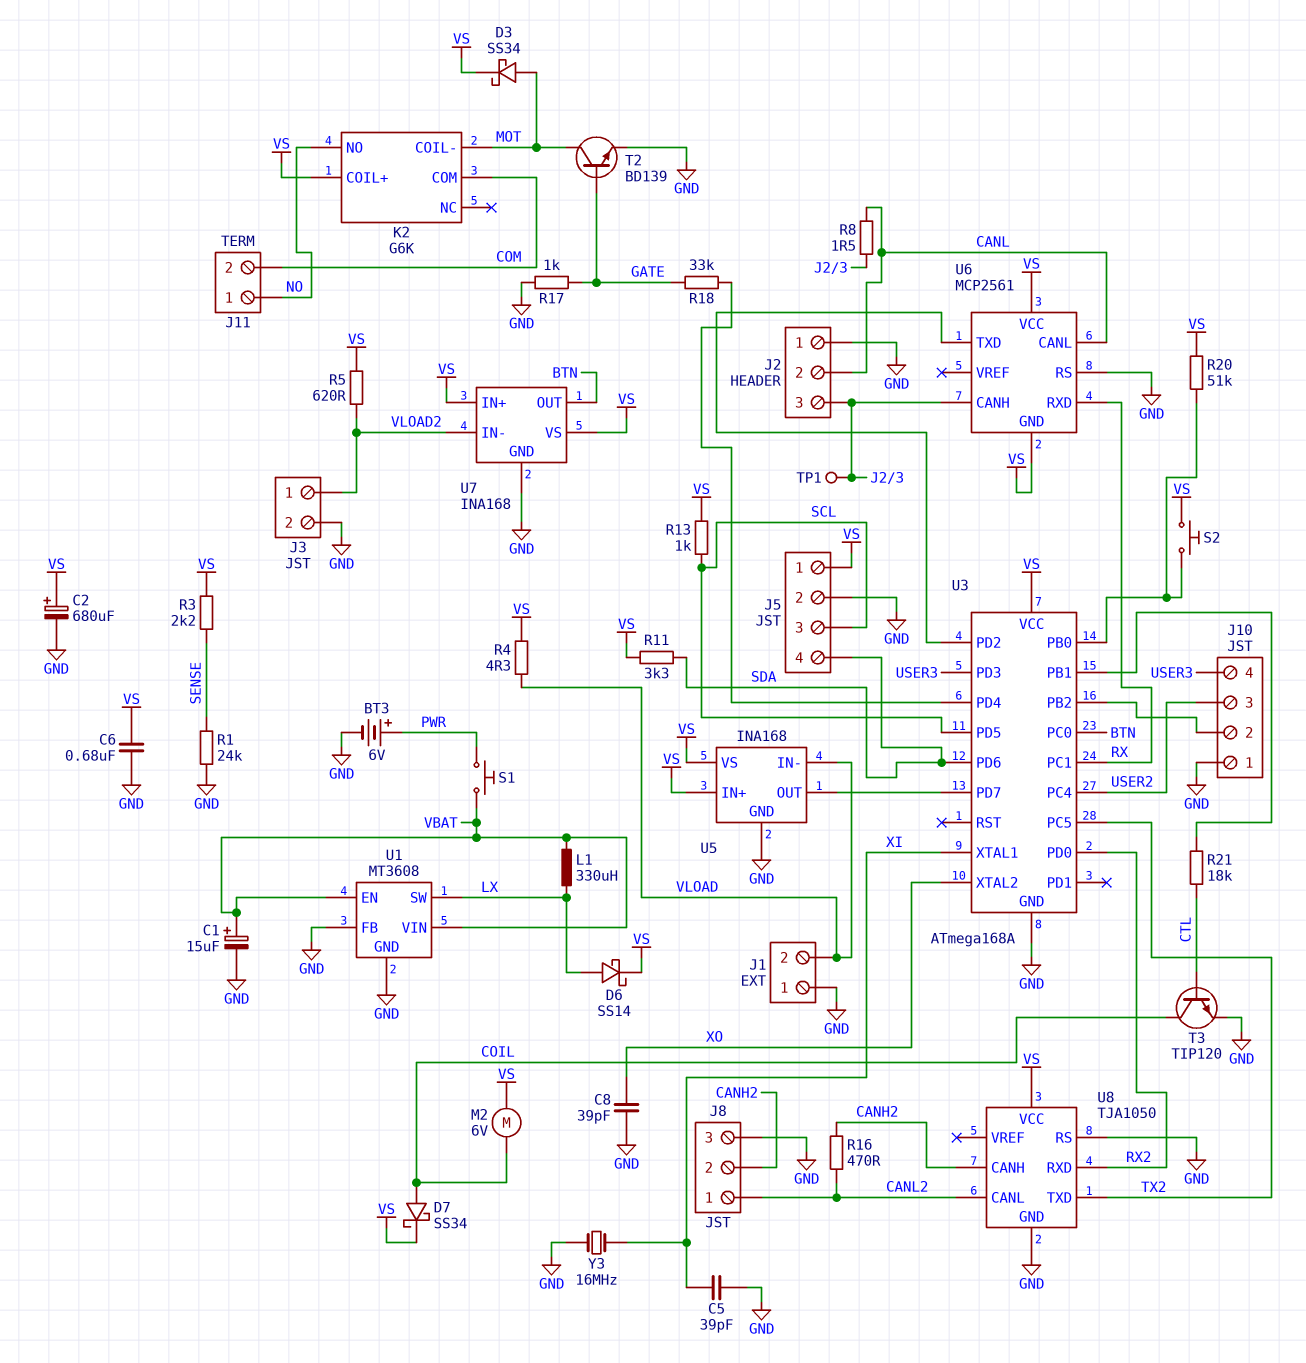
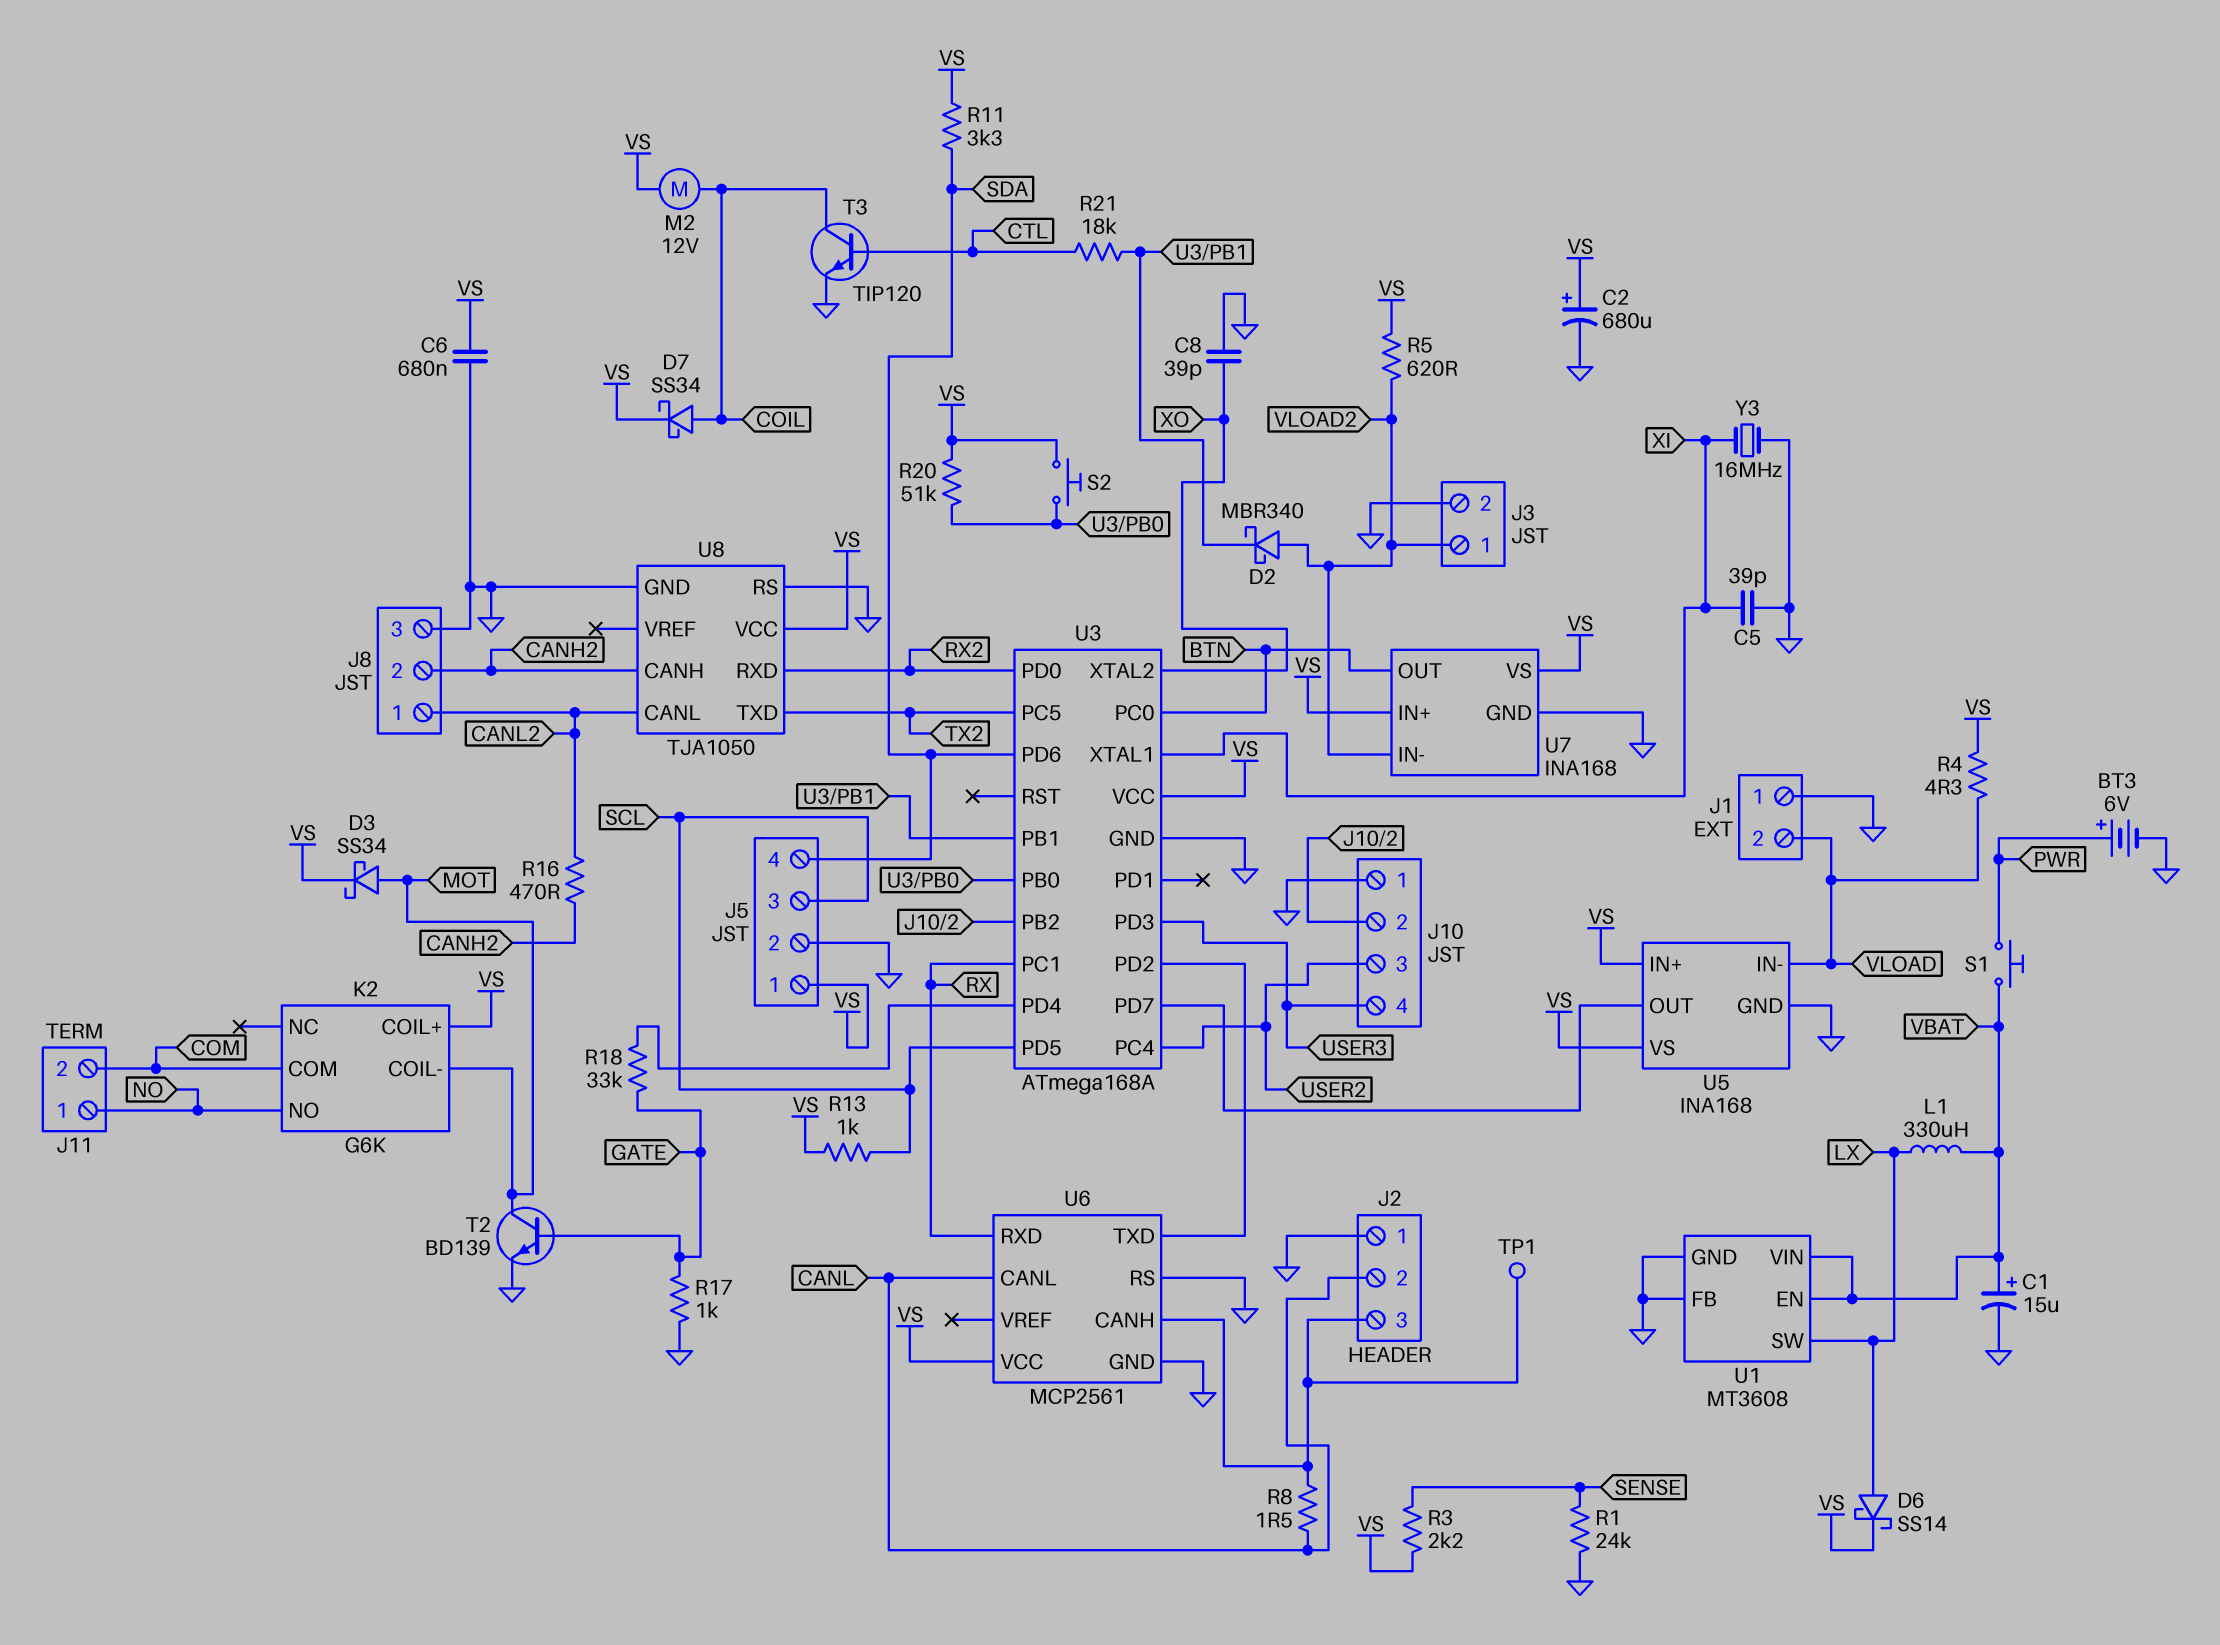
D2: none -> schottky MBR340 (A VLOAD2, K U3/PB1)
M2: motor 6V (COIL, VS) -> motor 12V (COIL, VS)
U6 pin GND: VS -> GND

